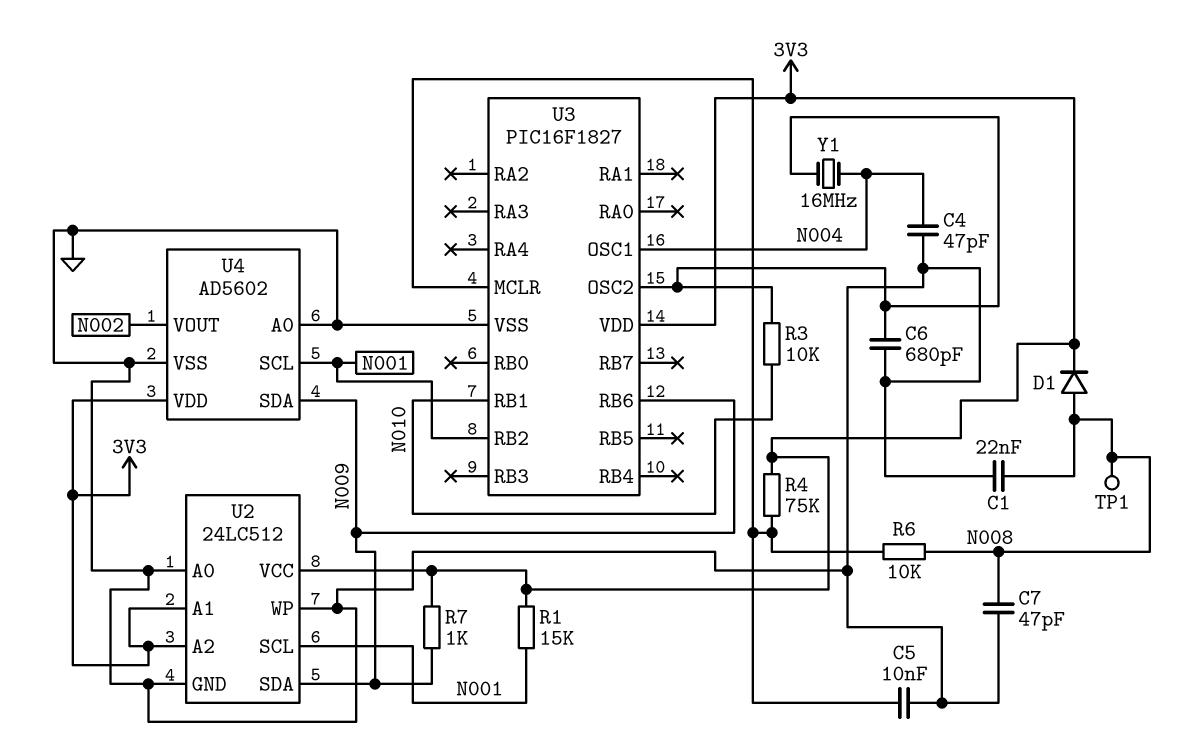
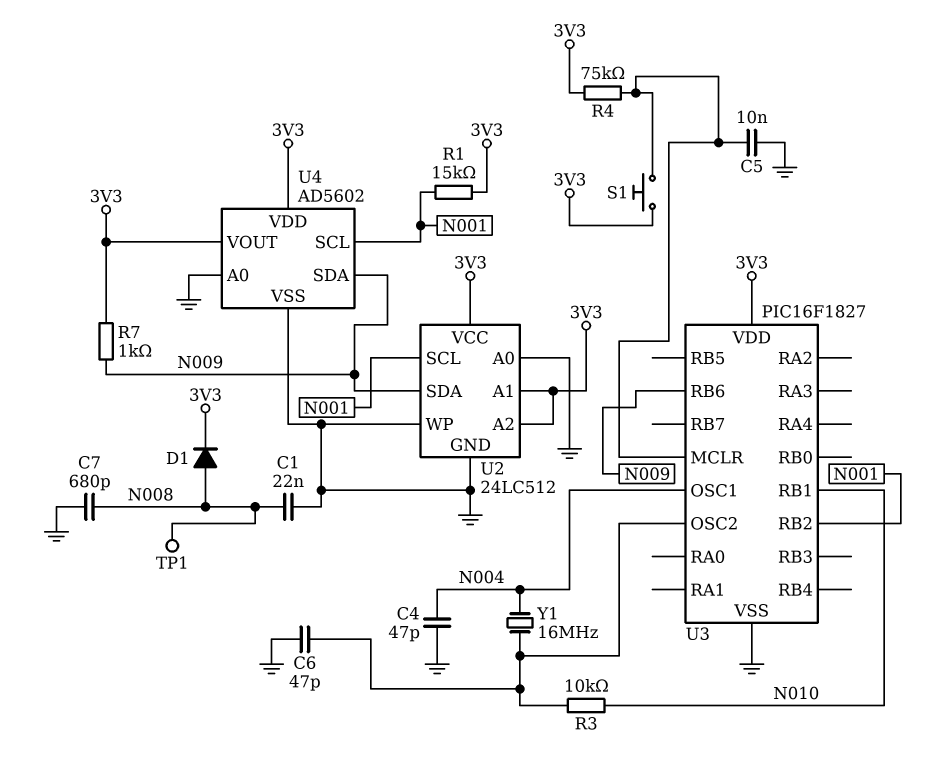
C6: 680pF (GND, U3/OSC2) -> 47pF (GND, U3/OSC2)
C7: 47pF (GND, N008) -> 680pF (GND, N008)
R6: 10k (N008, U3/MCLR) -> none
S1: none -> button (3V3, U3/MCLR)
U4 pin VOUT: N002 -> 3V3

